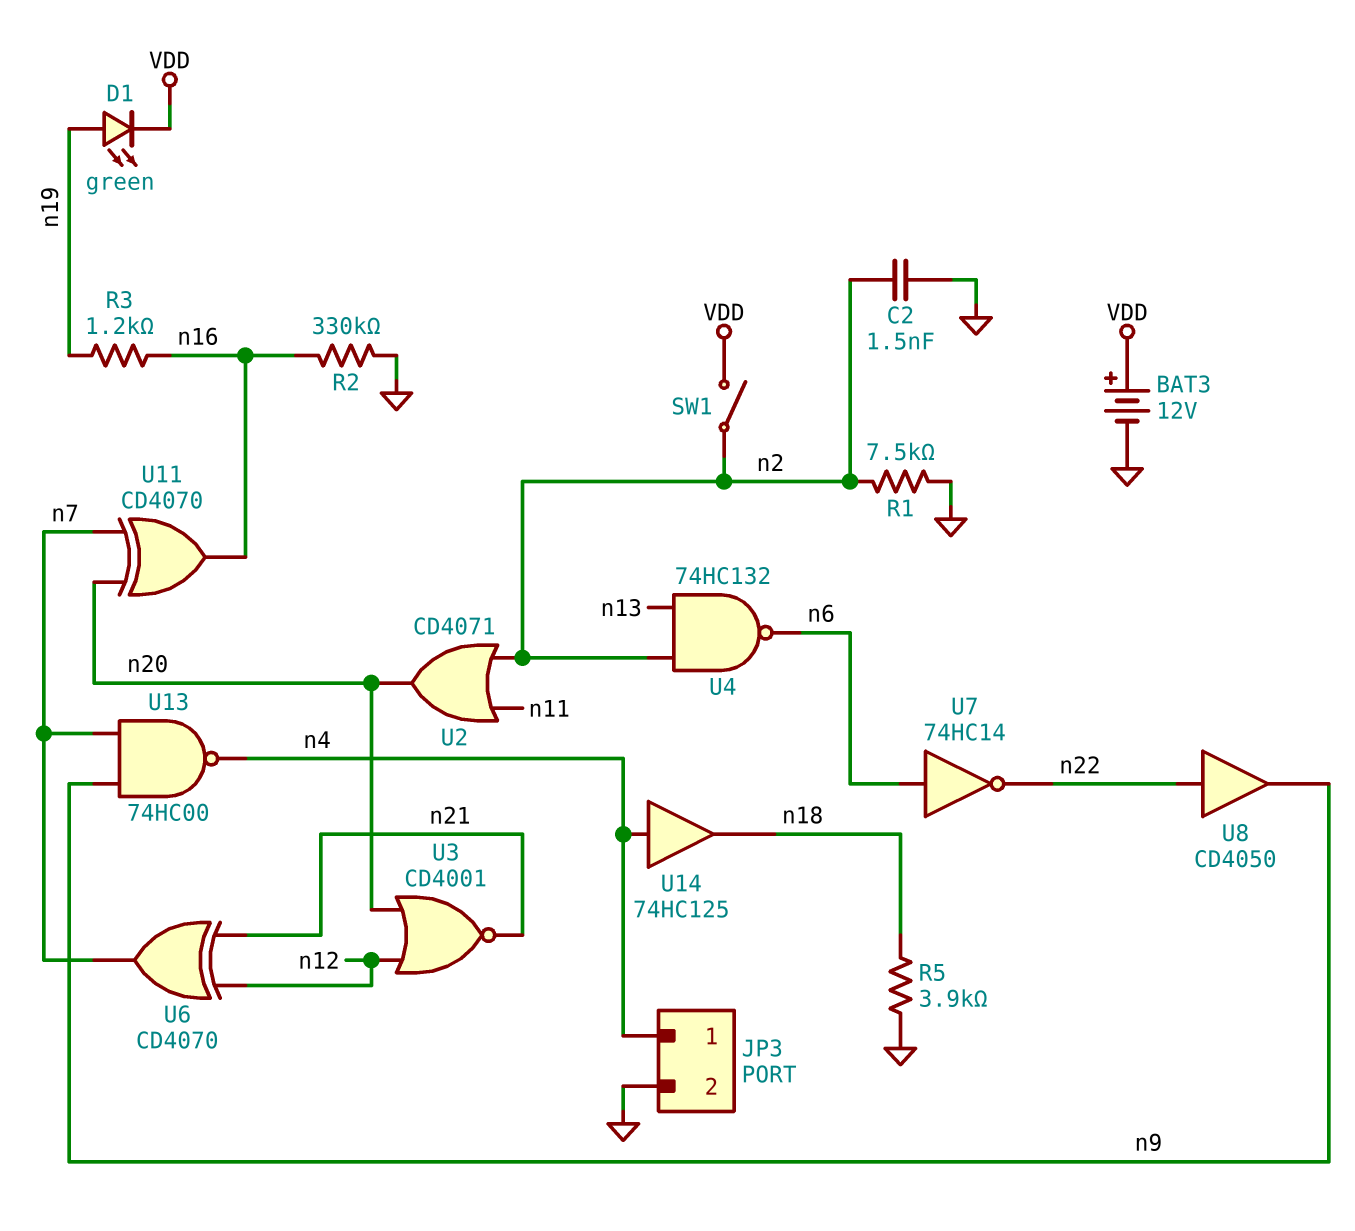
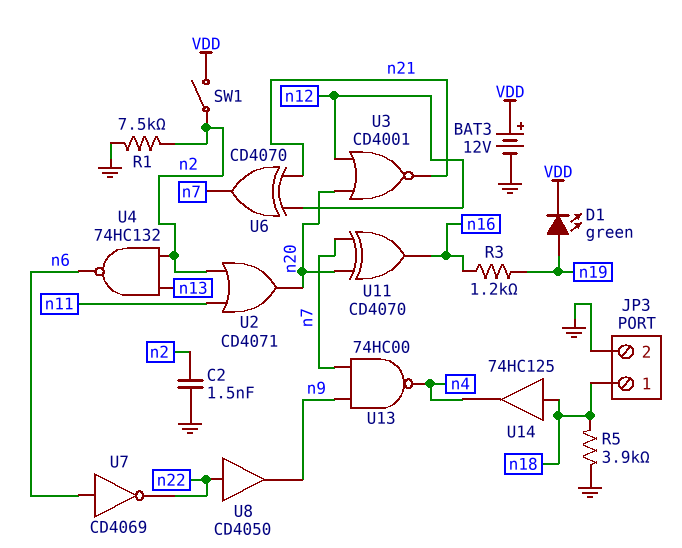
JP3 pin 1: n4 -> n18
R2: 330k (GND, n16) -> none
U7: NOT 74HC14 (in n6, out n22) -> NOT CD4069 (in n6, out n22)
U14: buffer 74HC125 (in n4, out n18) -> buffer 74HC125 (in n18, out n4)

